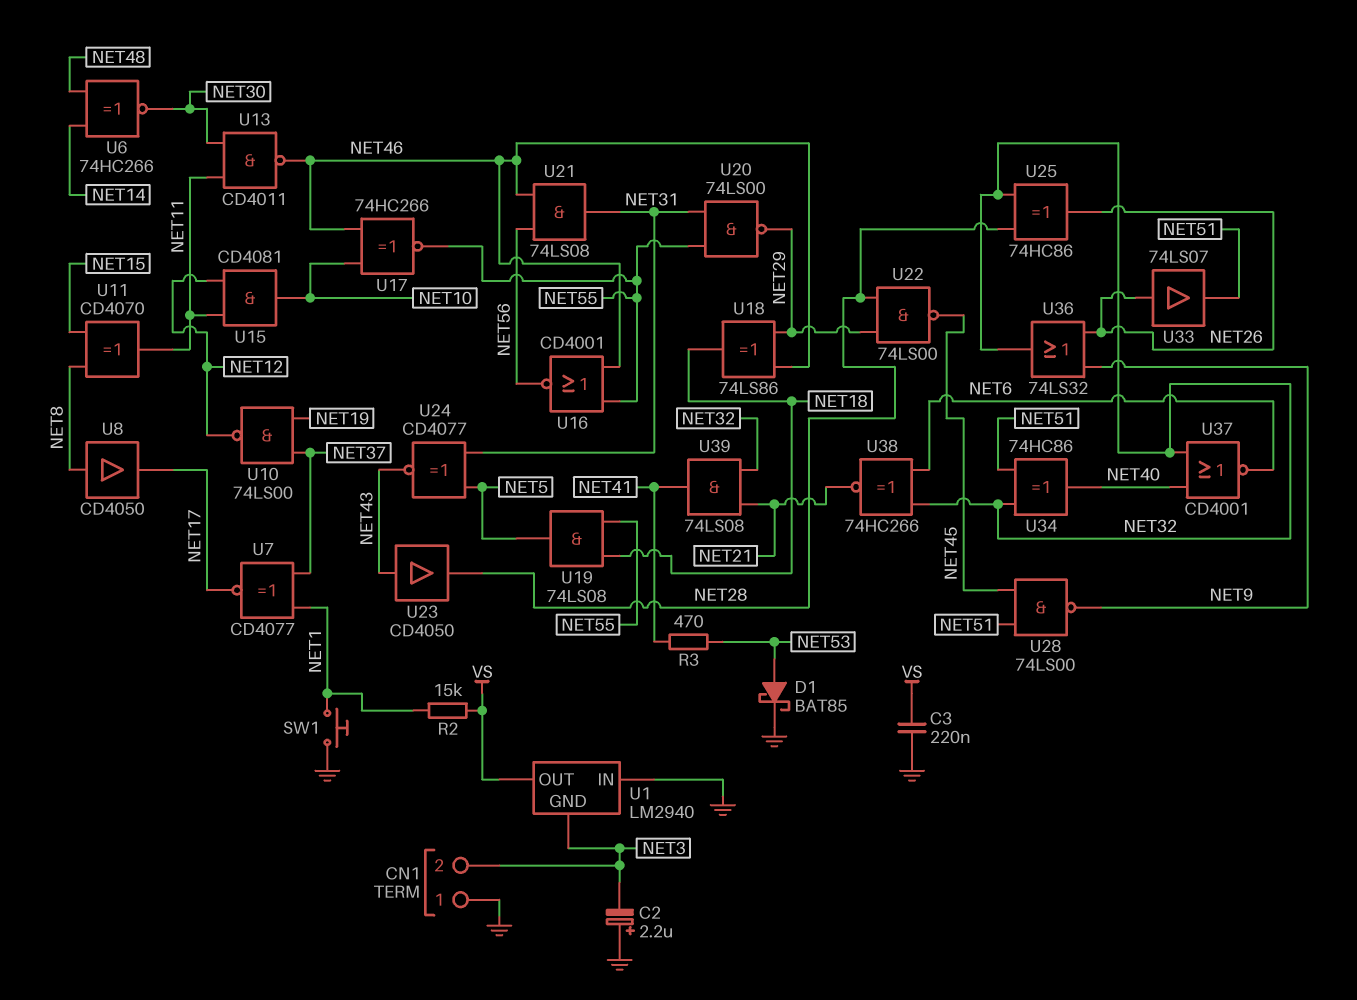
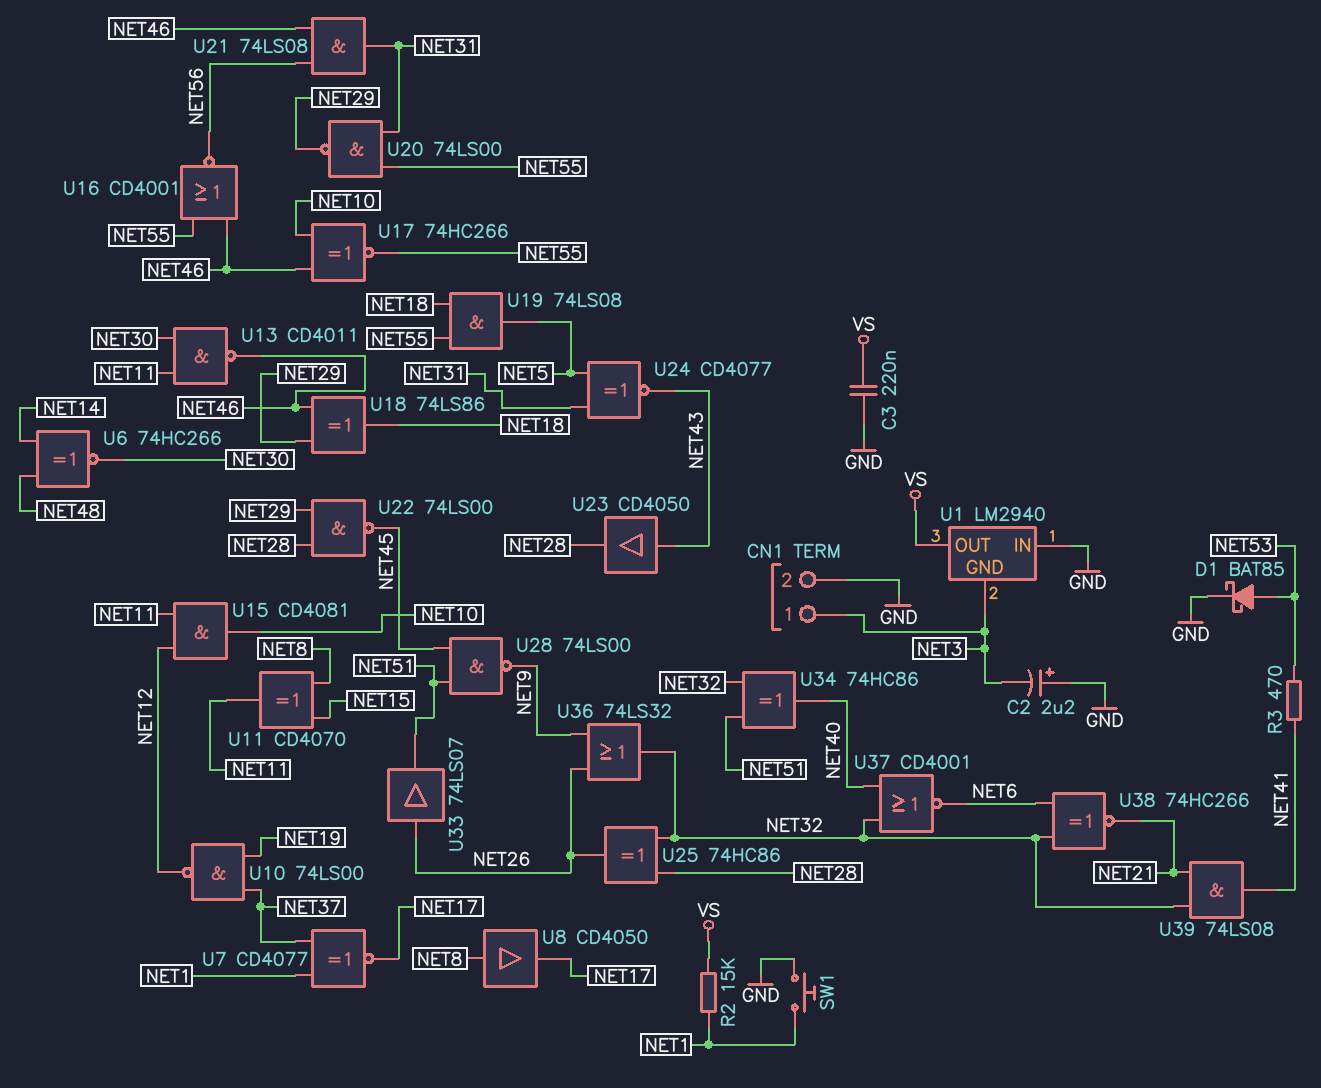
CN1 pin 1: GND -> NET3
CN1 pin 2: NET3 -> GND

